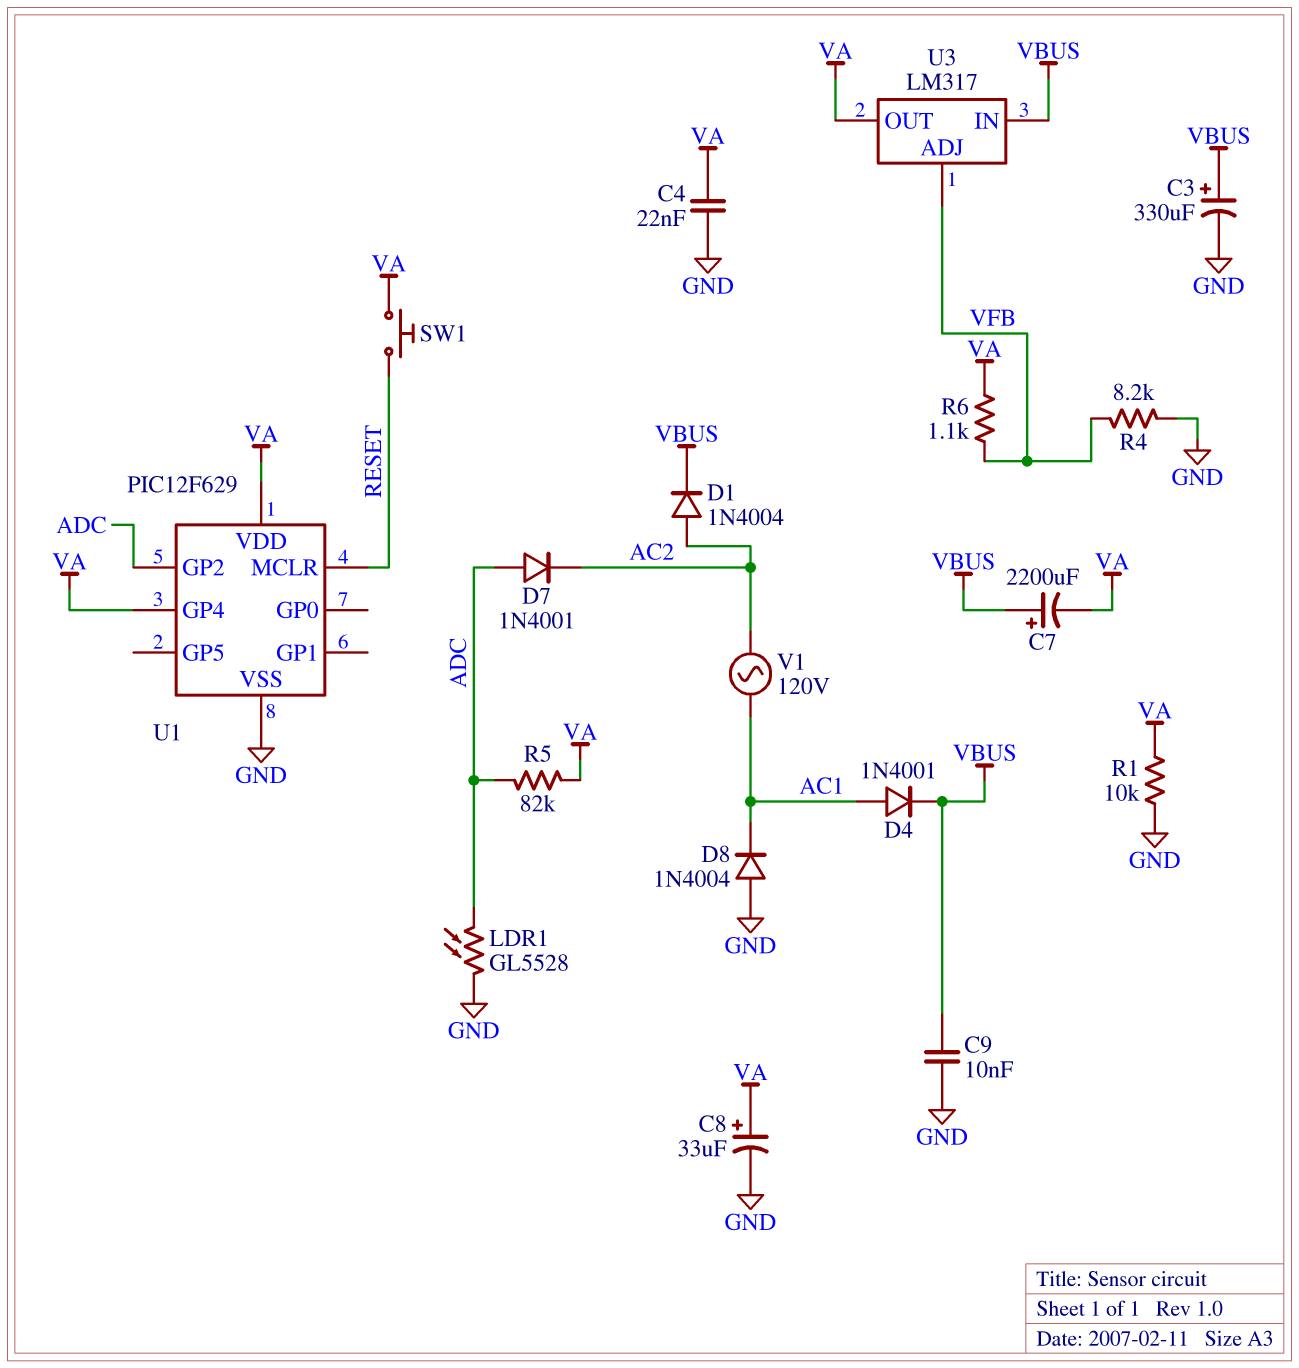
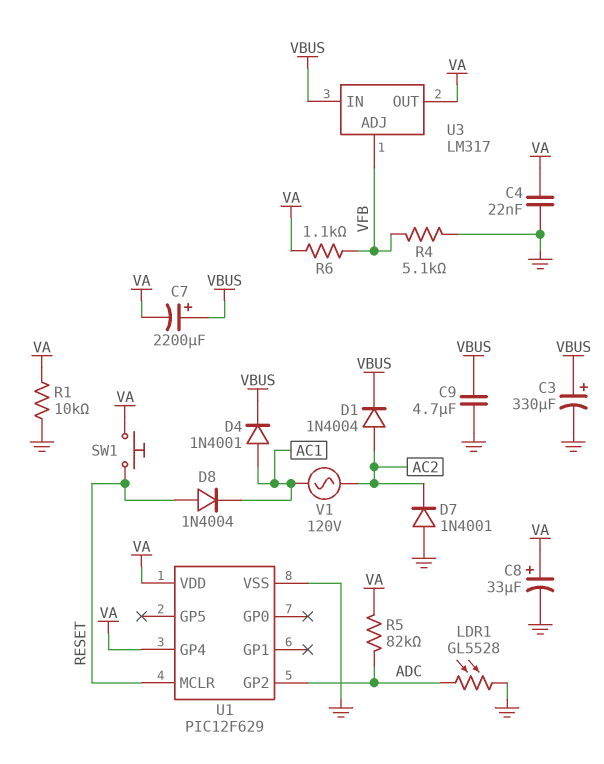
C9: 10nF (GND, VBUS) -> 4.7uF (GND, VBUS)
D7: diode 1N4001 (A ADC, K AC2) -> diode 1N4001 (A GND, K AC2)
D8: diode 1N4004 (A GND, K AC1) -> diode 1N4004 (A RESET, K AC1)
R4: 8.2k (GND, VFB) -> 5.1k (GND, VFB)

